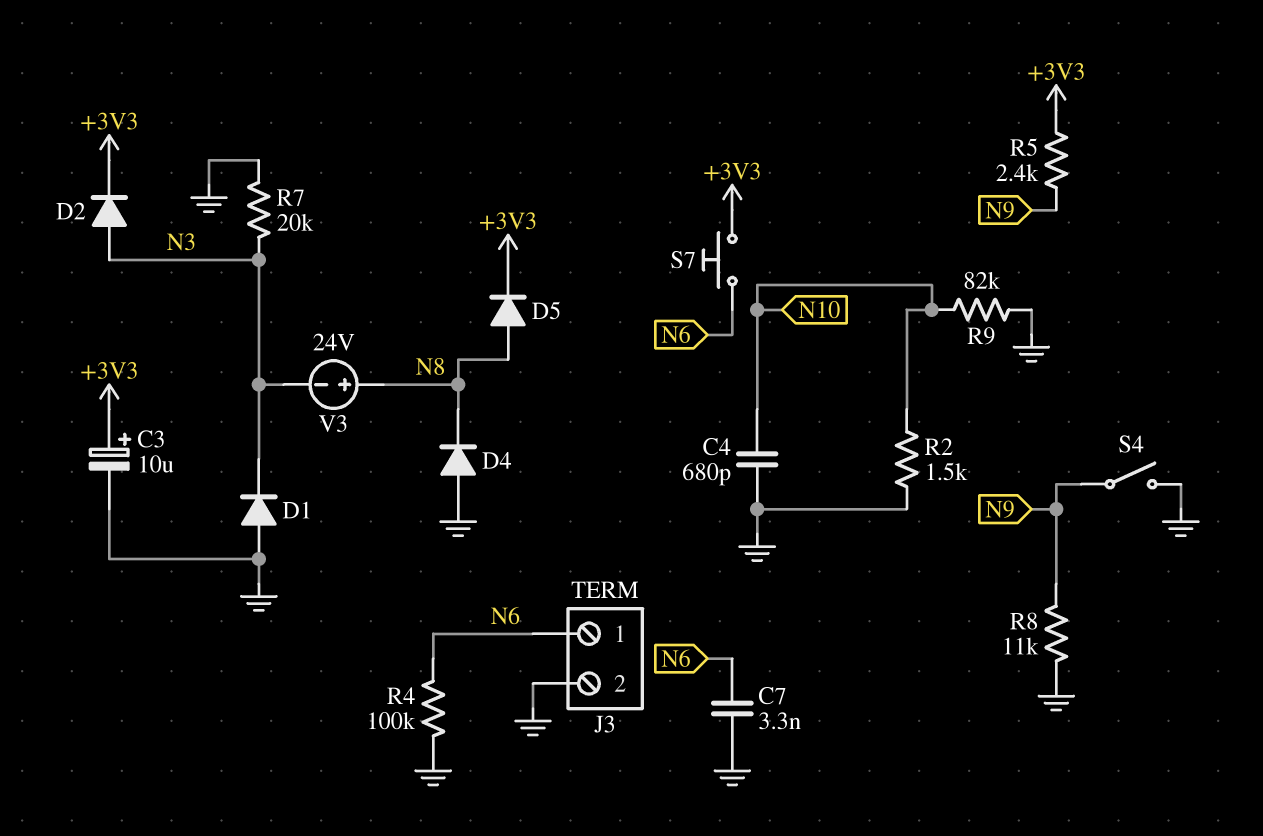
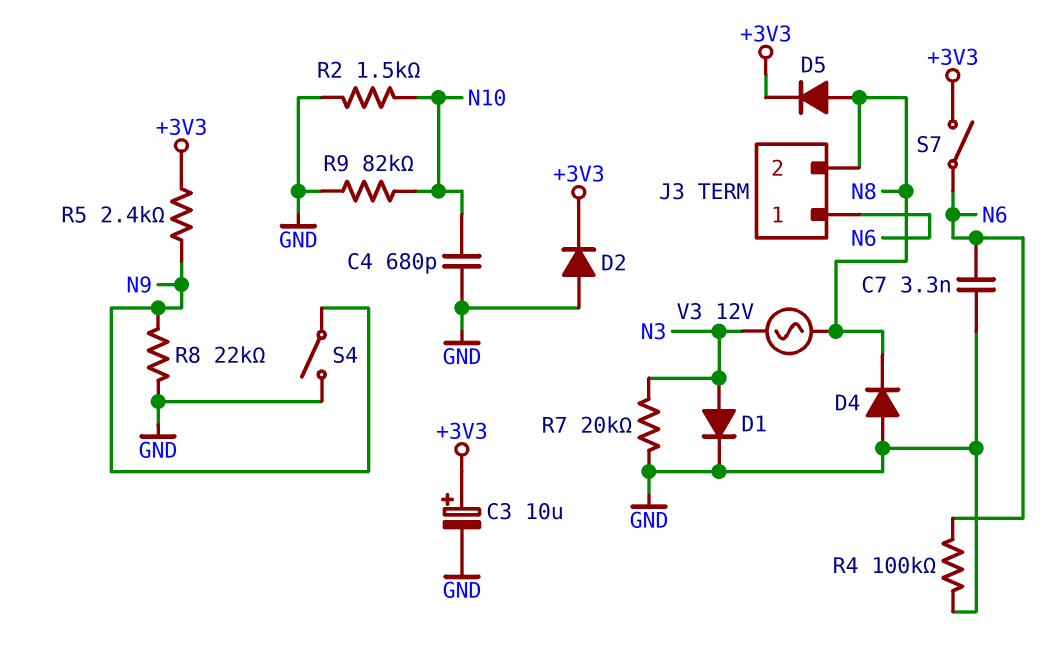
D1: diode (A GND, K N3) -> diode (A N3, K GND)
D2: diode (A N3, K +3V3) -> diode (A GND, K +3V3)
J3 pin 2: GND -> N8
R8: 11k (GND, N9) -> 22k (GND, N9)
S7: button (+3V3, N6) -> switch (+3V3, N6)
V3: 24V (plus N8, minus N3) -> AC 12V (N3, N8)

